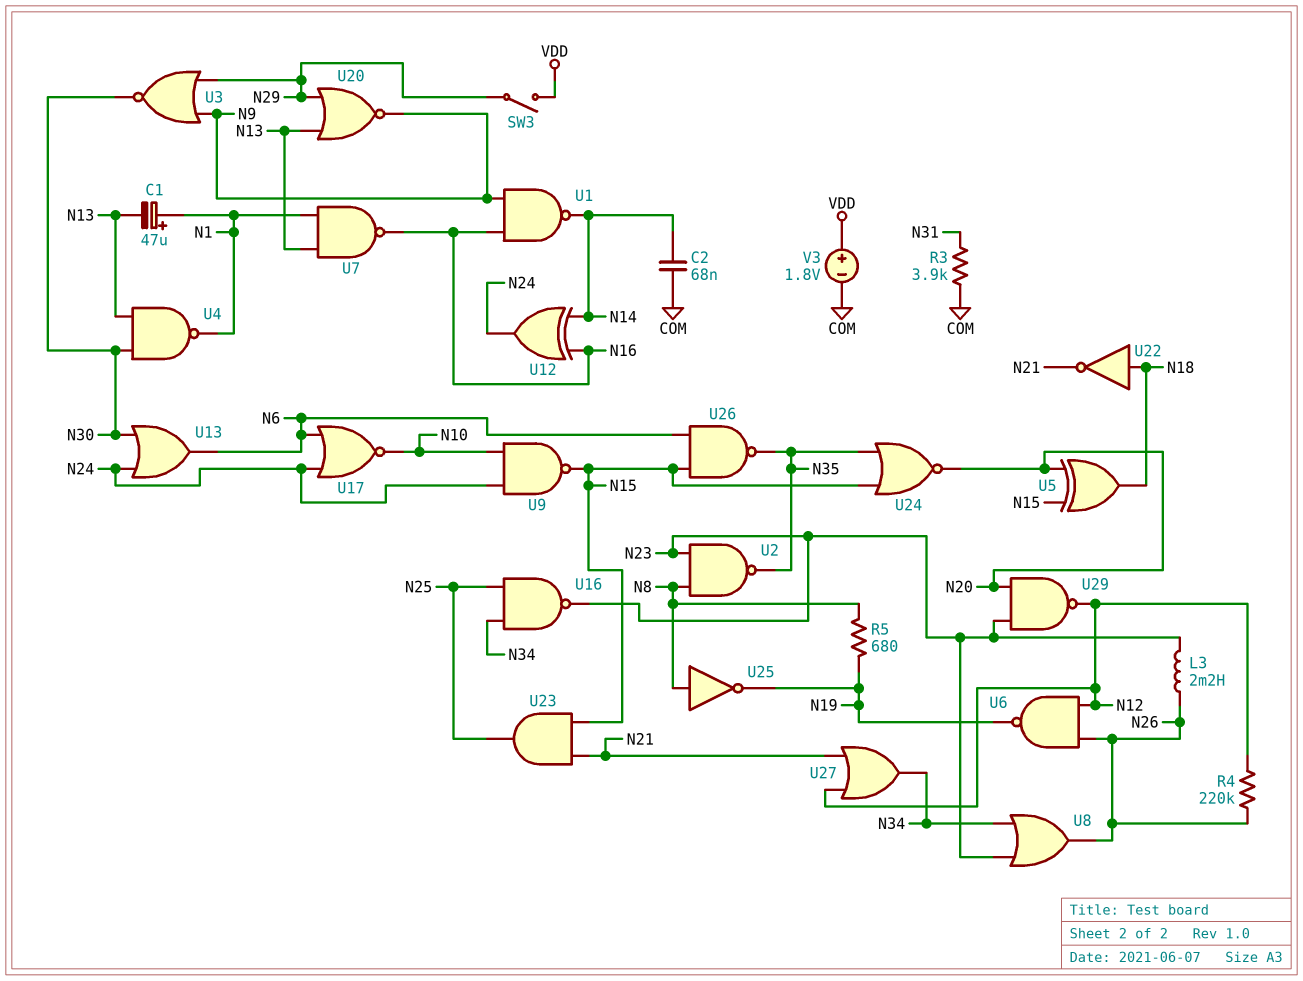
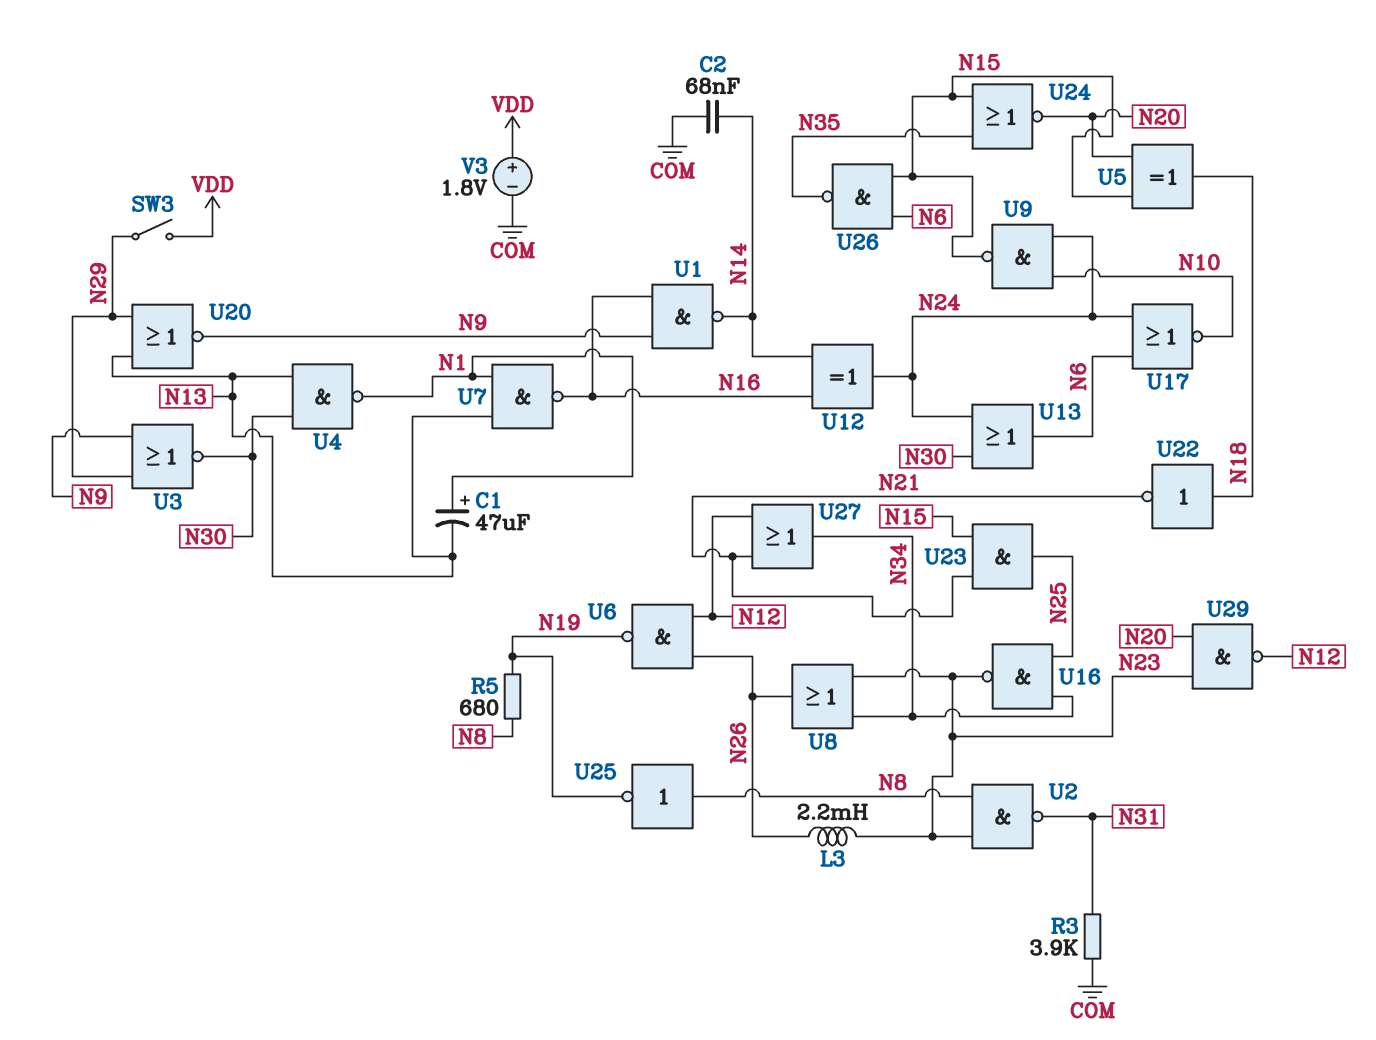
R4: 220k (N12, N26) -> none
U2: NAND (in N8, in N23, out N35) -> NAND (in N8, in N23, out N31)

